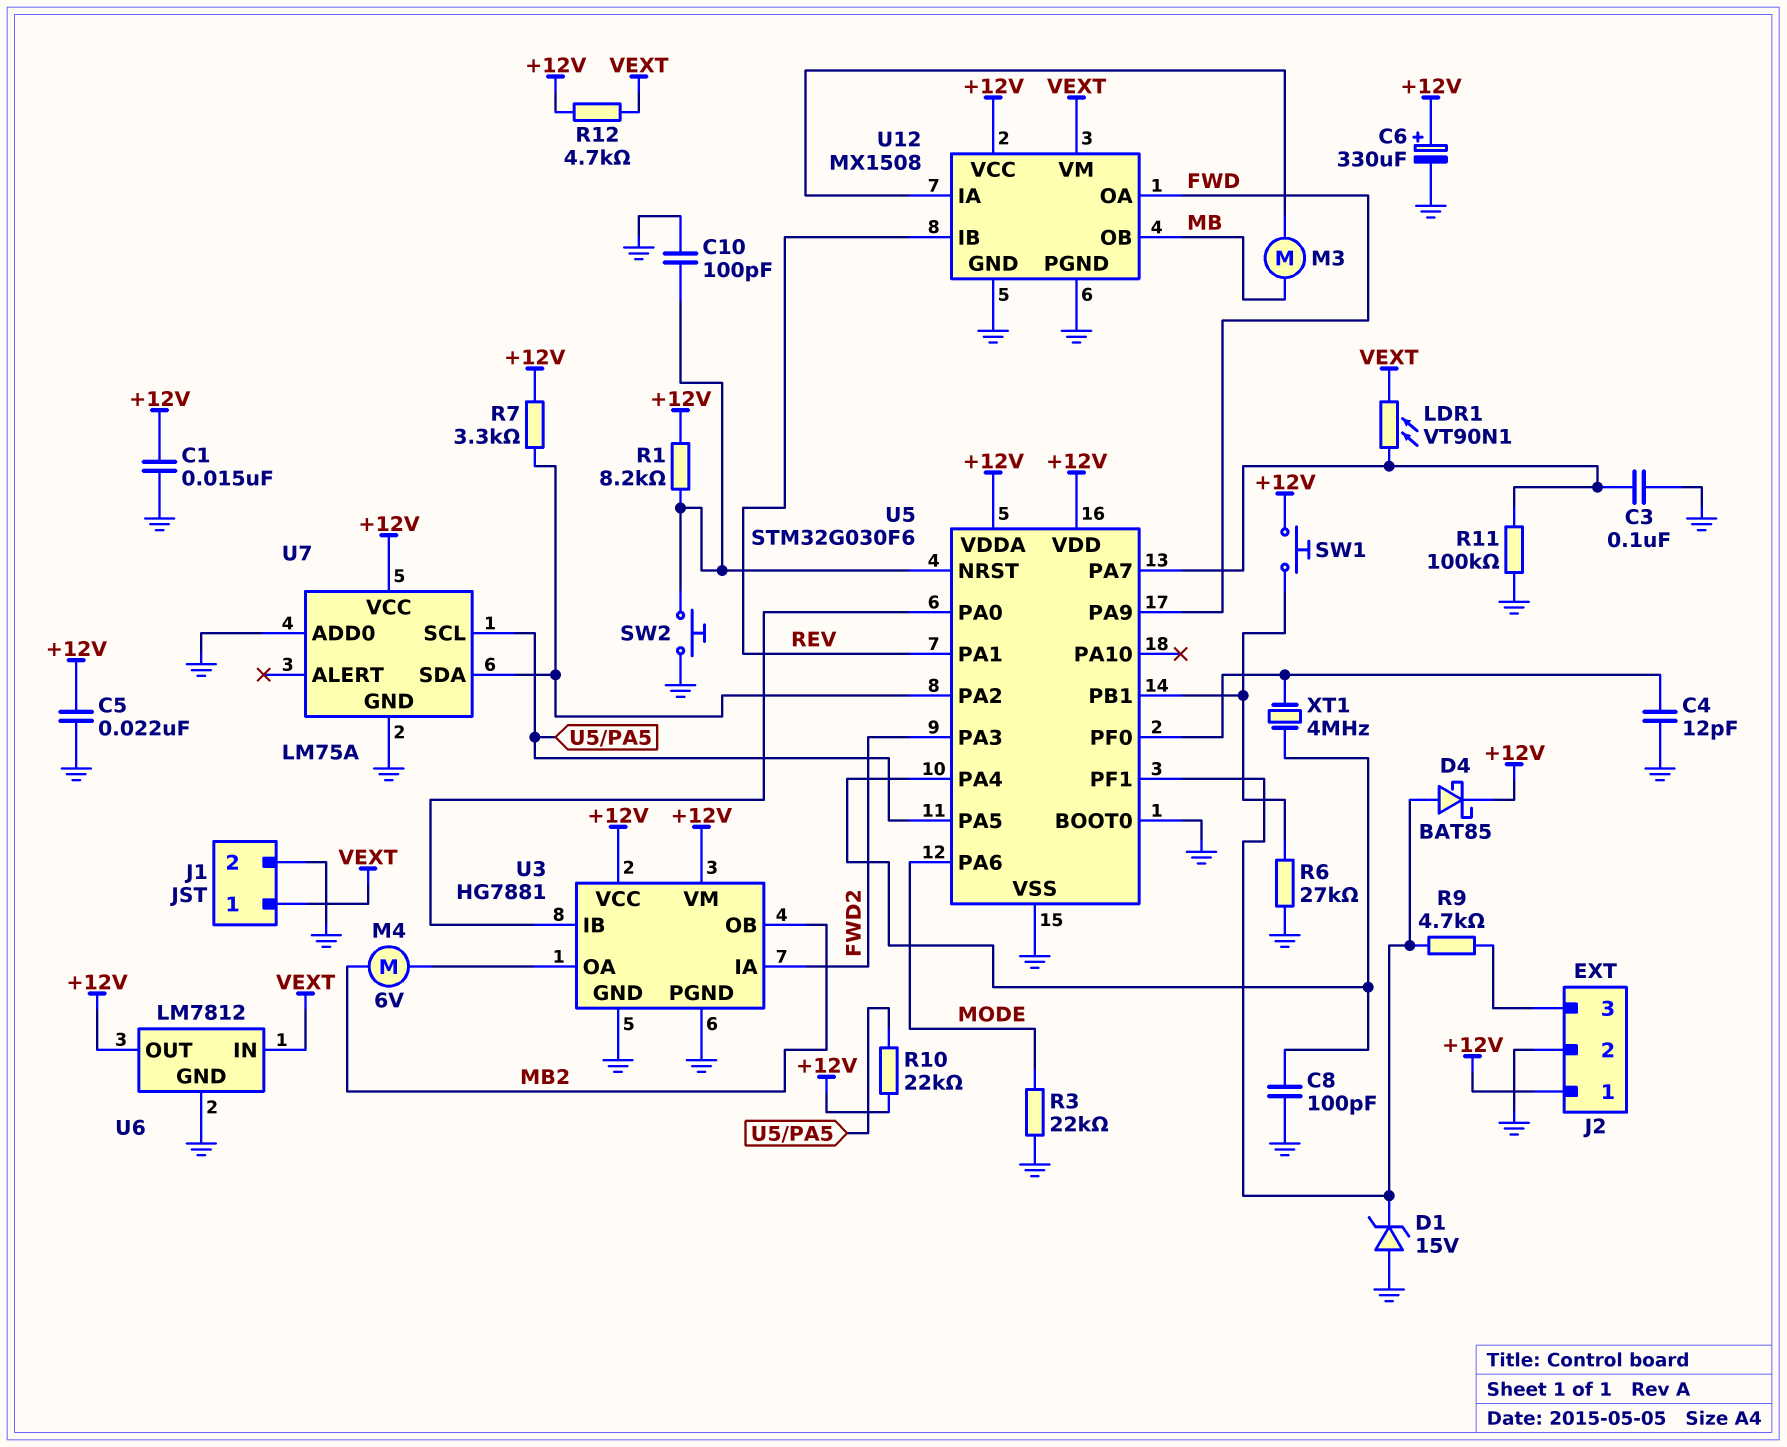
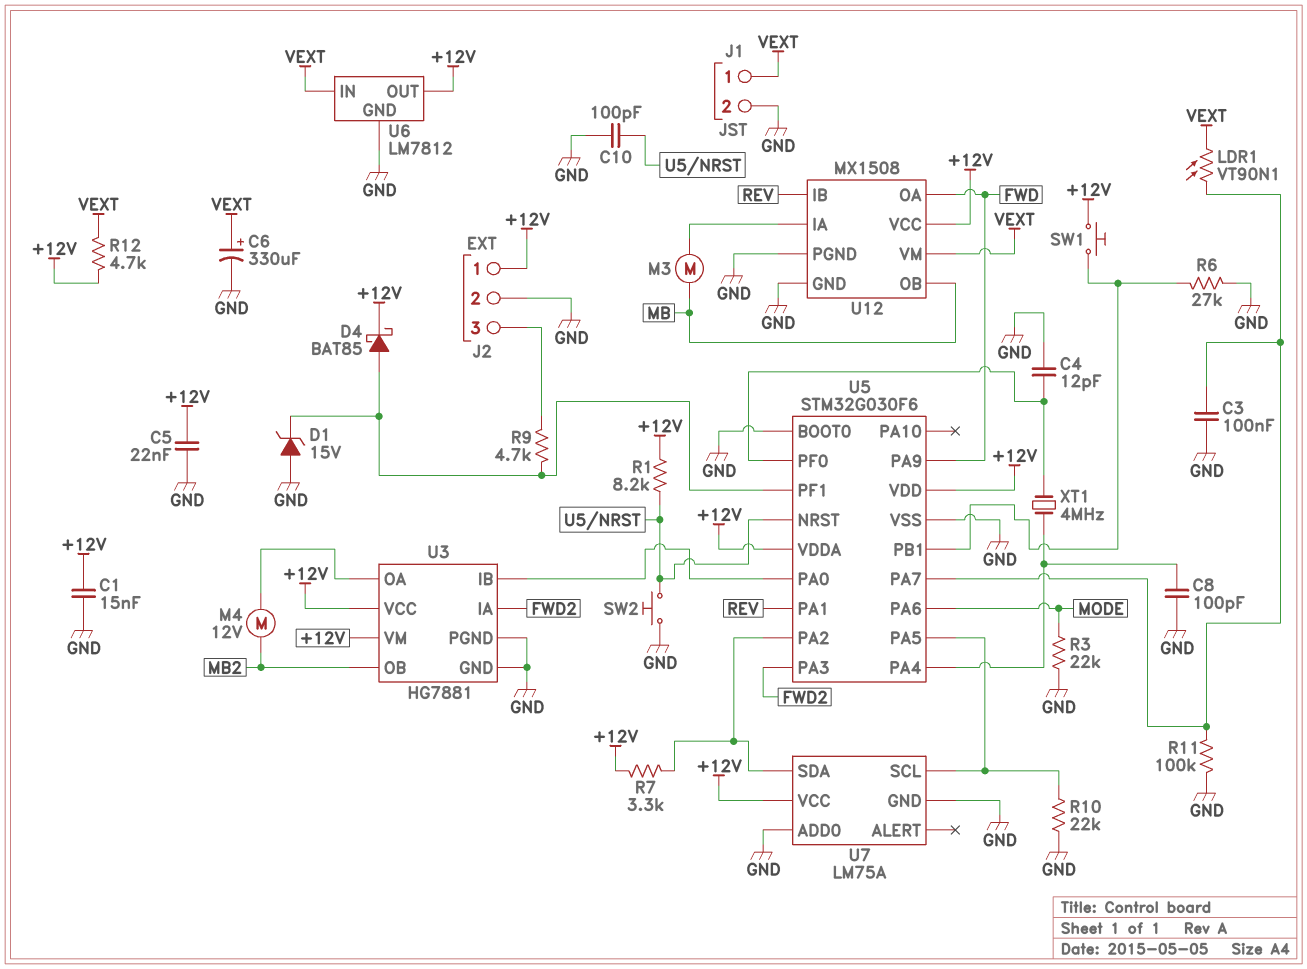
C6: 330uF (plus +12V, minus GND) -> 330uF (plus VEXT, minus GND)
M4: motor 6V (MB2, U3/OA) -> motor 12V (MB2, U3/OA)
R10: 22k (+12V, U5/PA5) -> 22k (GND, U5/PA5)

